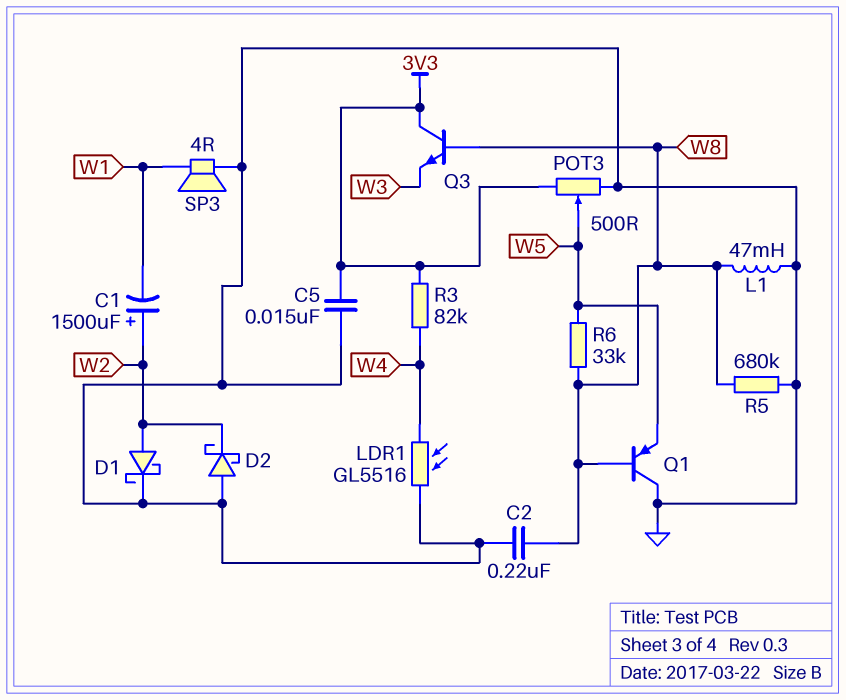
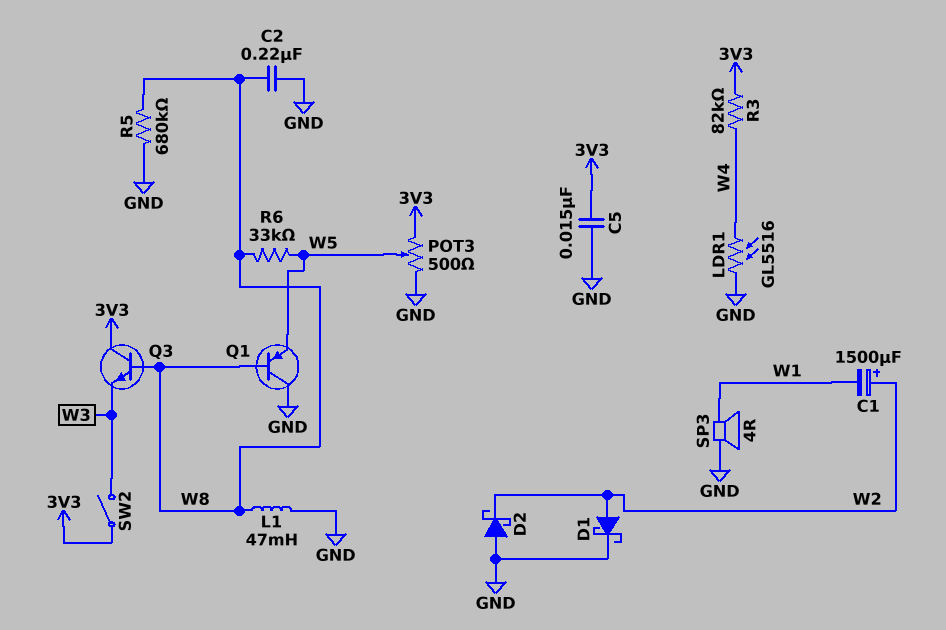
SW2: none -> switch (3V3, W3)

